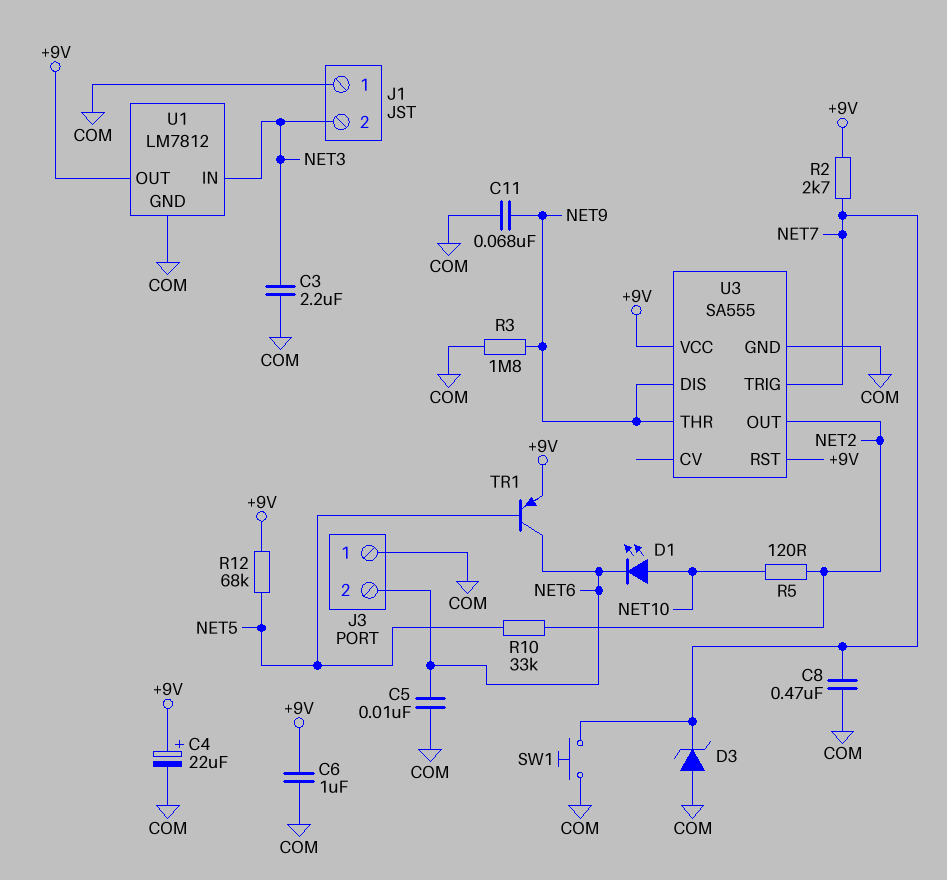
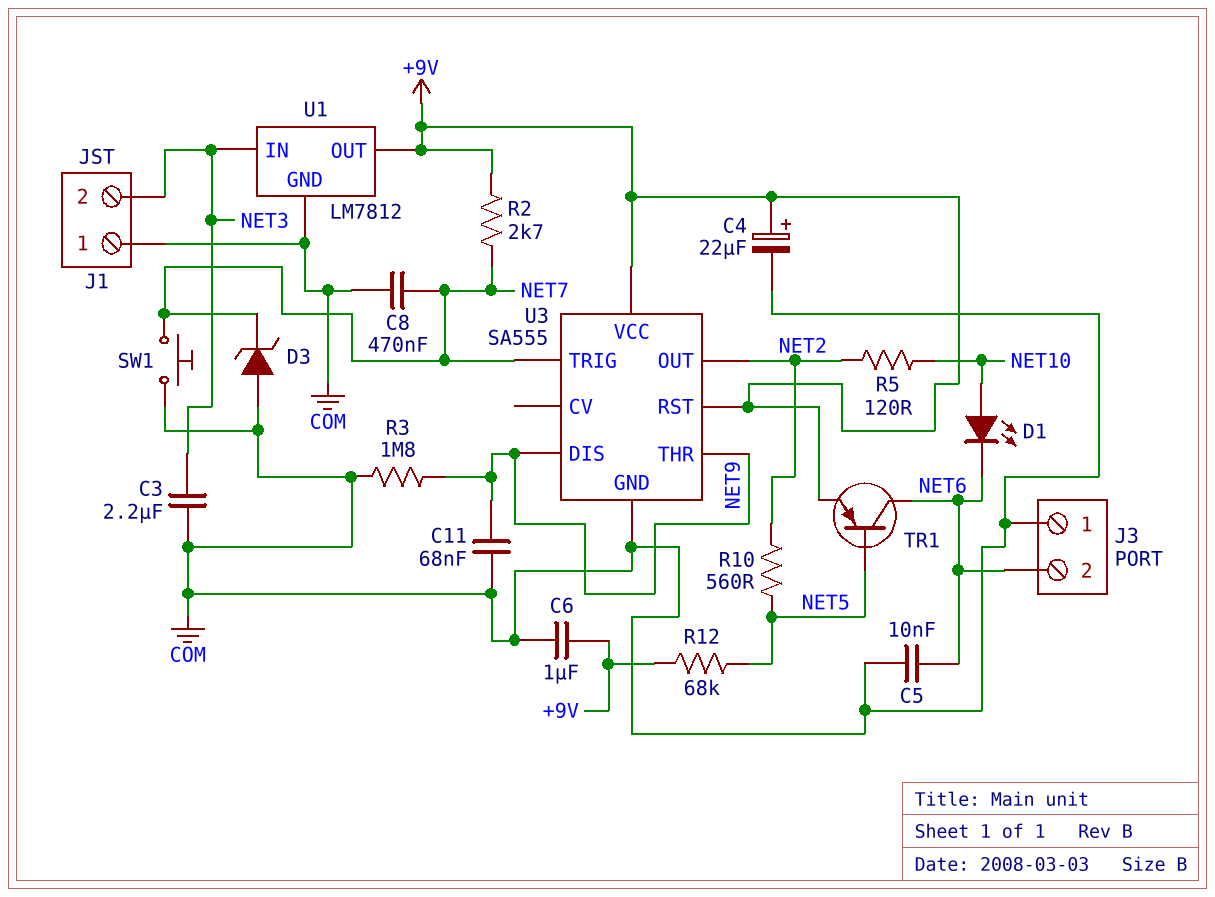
R10: 33k (NET2, NET5) -> 560 (NET2, NET5)

